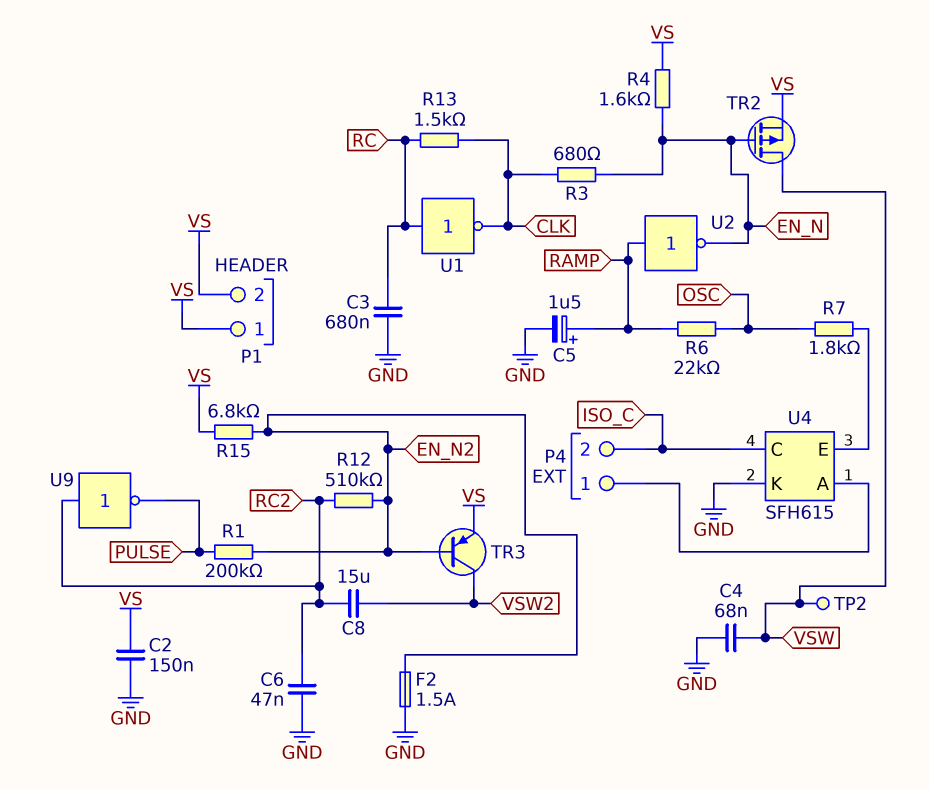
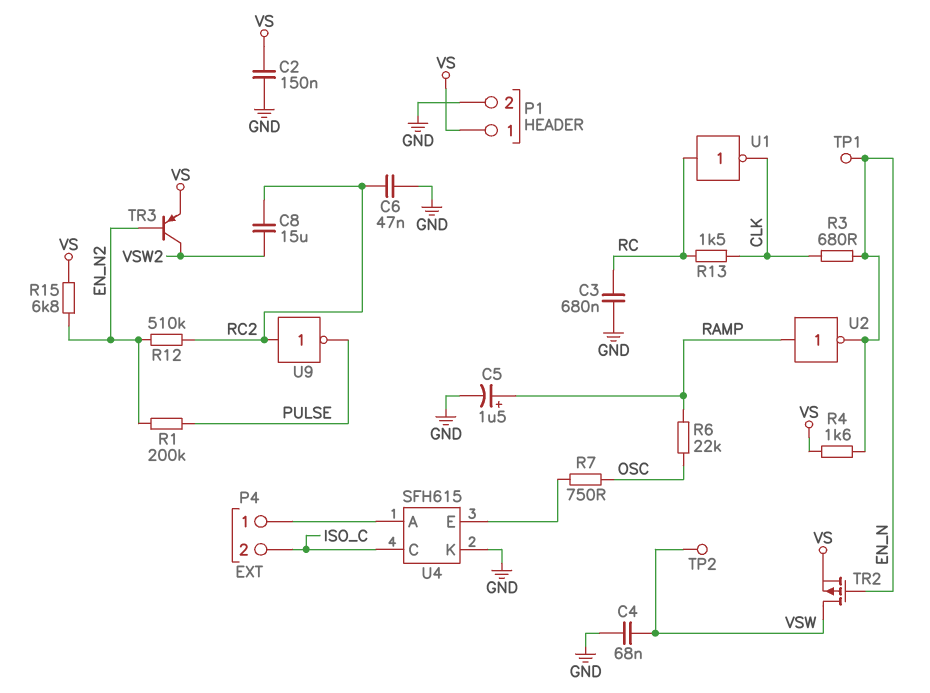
F2: 1.5A (EN_N2, GND) -> none
P1 pin 2: VS -> GND
R7: 1.8k (OSC, U4/E) -> 750 (OSC, U4/E)
TP1: none -> test point (EN_N)

